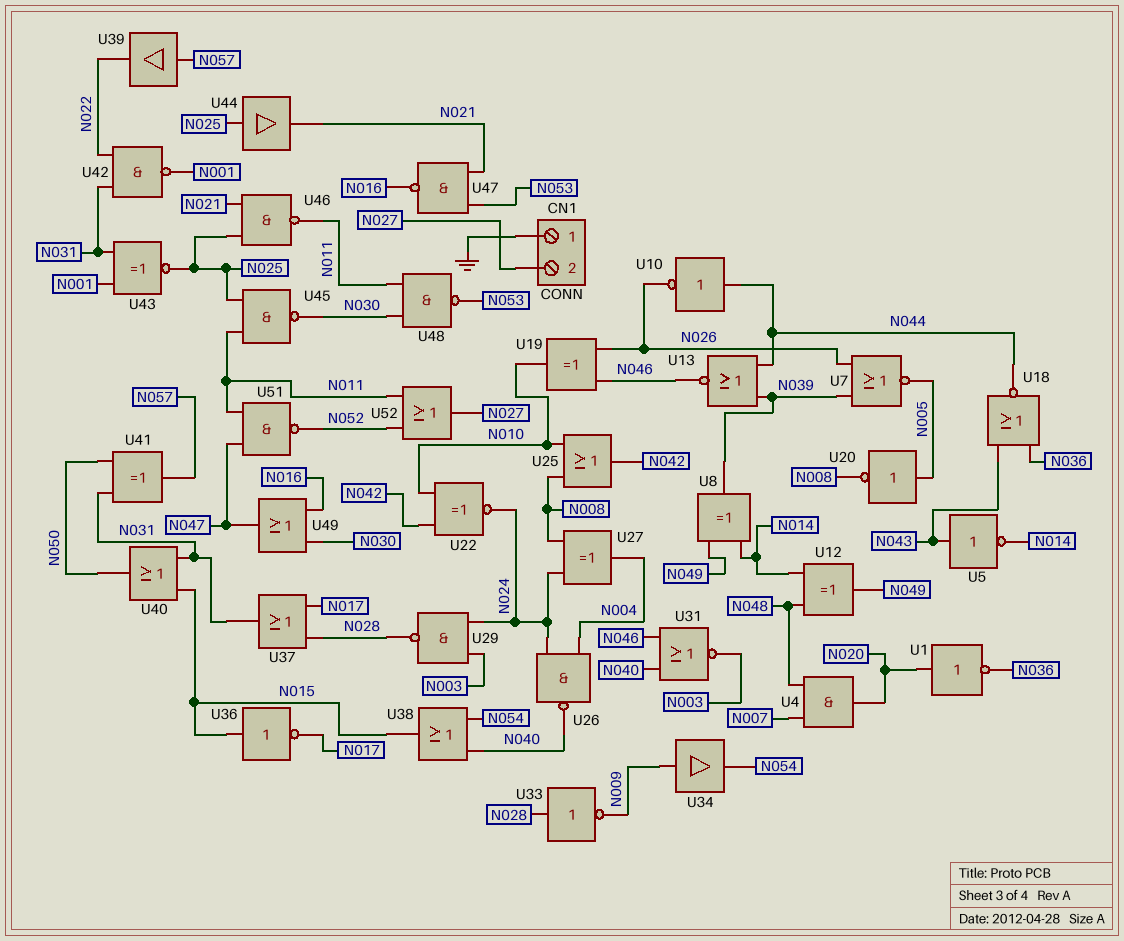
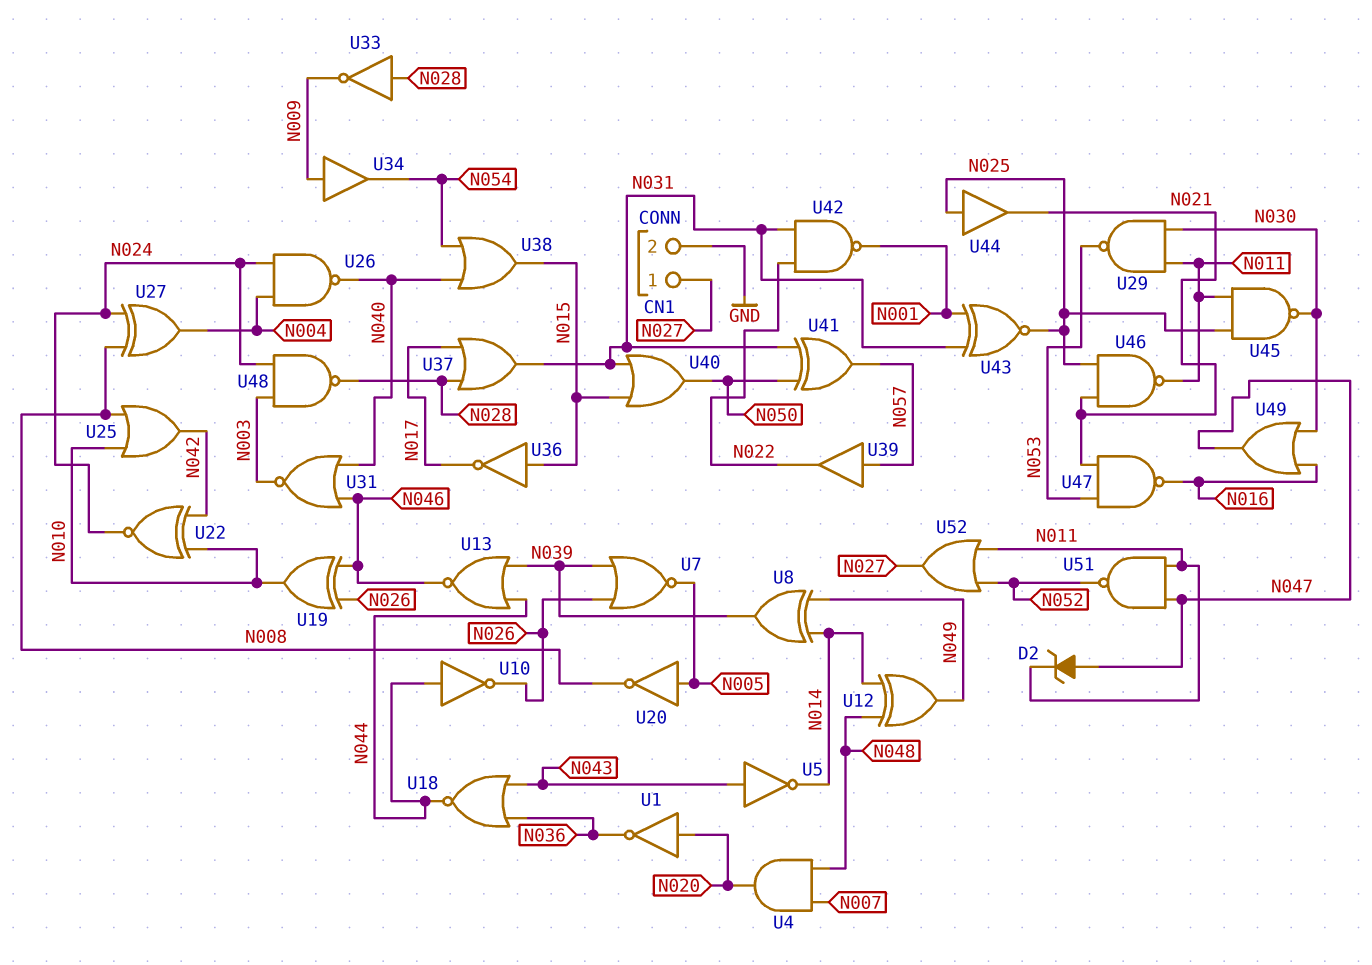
CN1 pin 1: GND -> N027
CN1 pin 2: N027 -> GND
D2: none -> zener (A N047, K N011)
U29: NAND (in N003, in N024, out N028) -> NAND (in N011, in N030, out N053)
U48: NAND (in N011, in N030, out N053) -> NAND (in N003, in N024, out N028)

